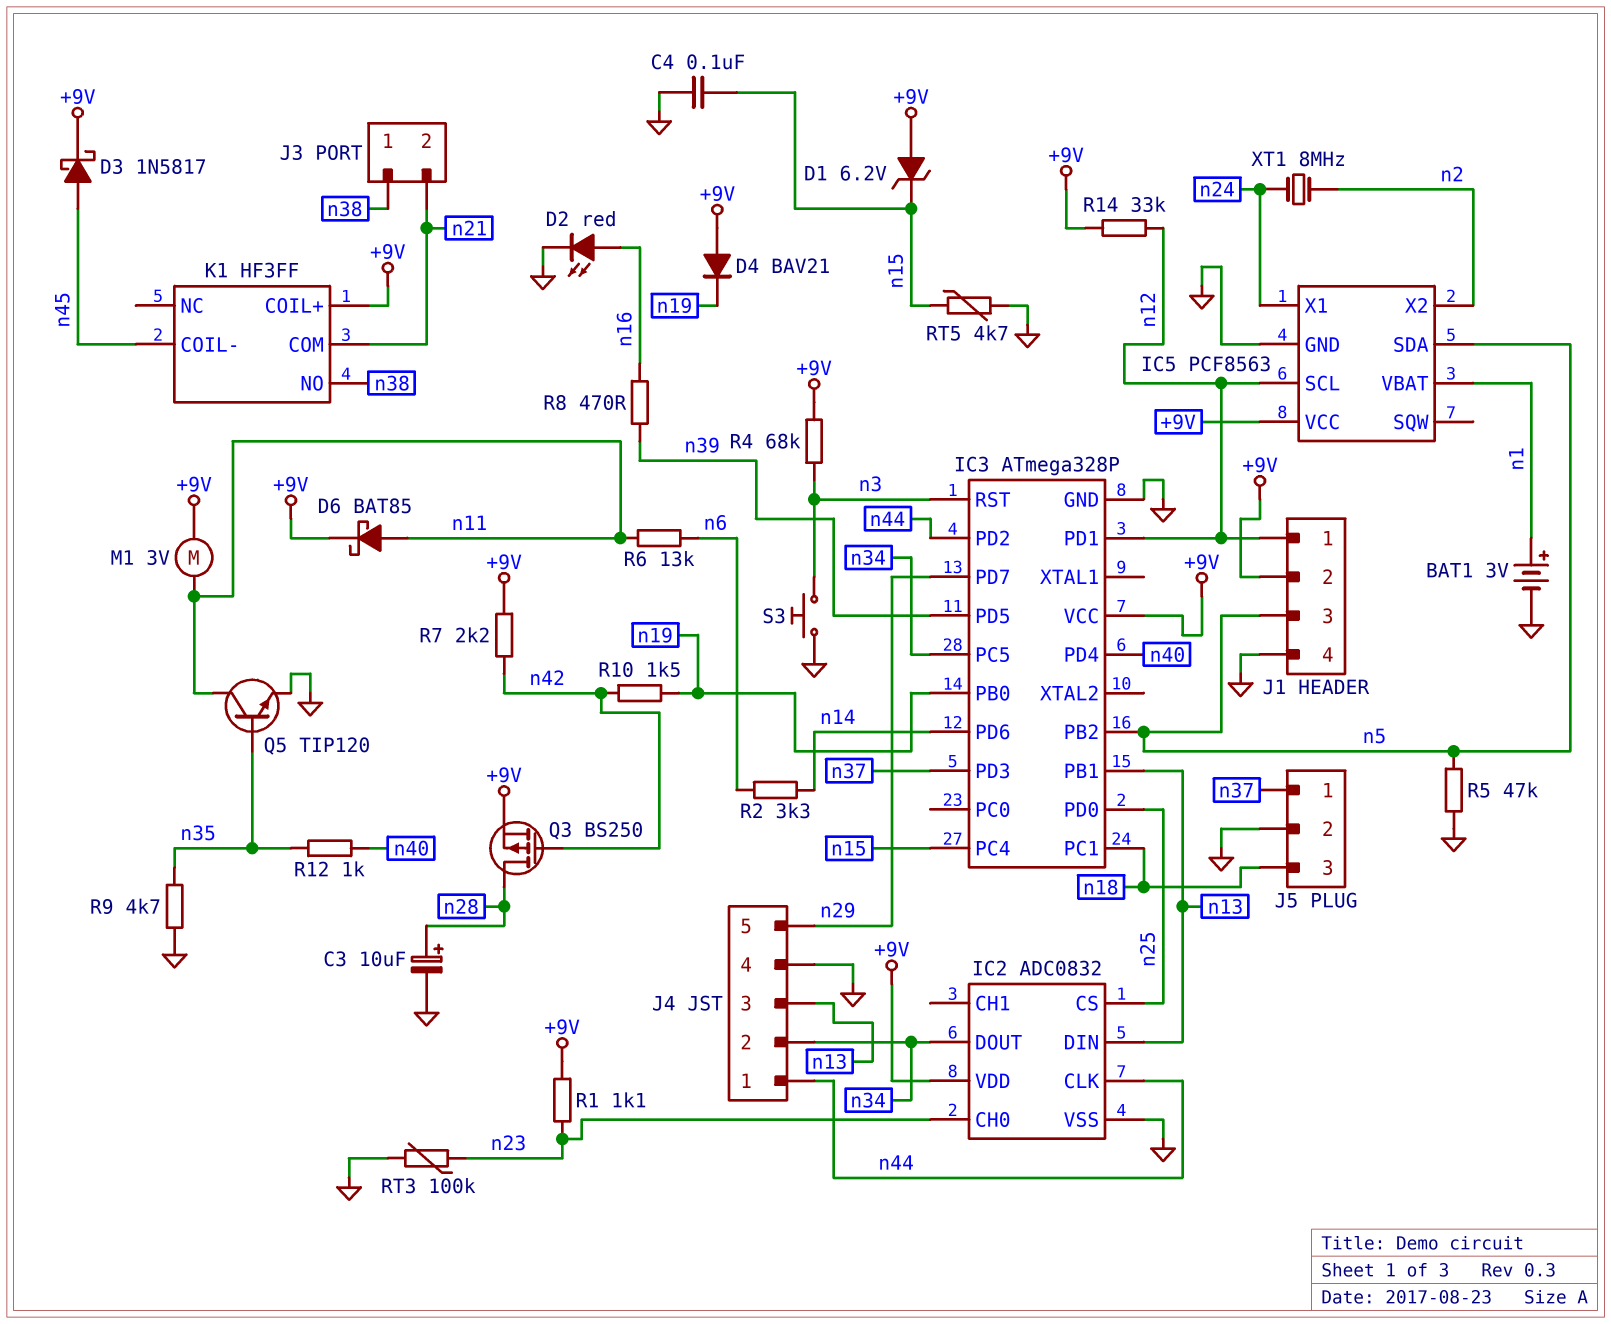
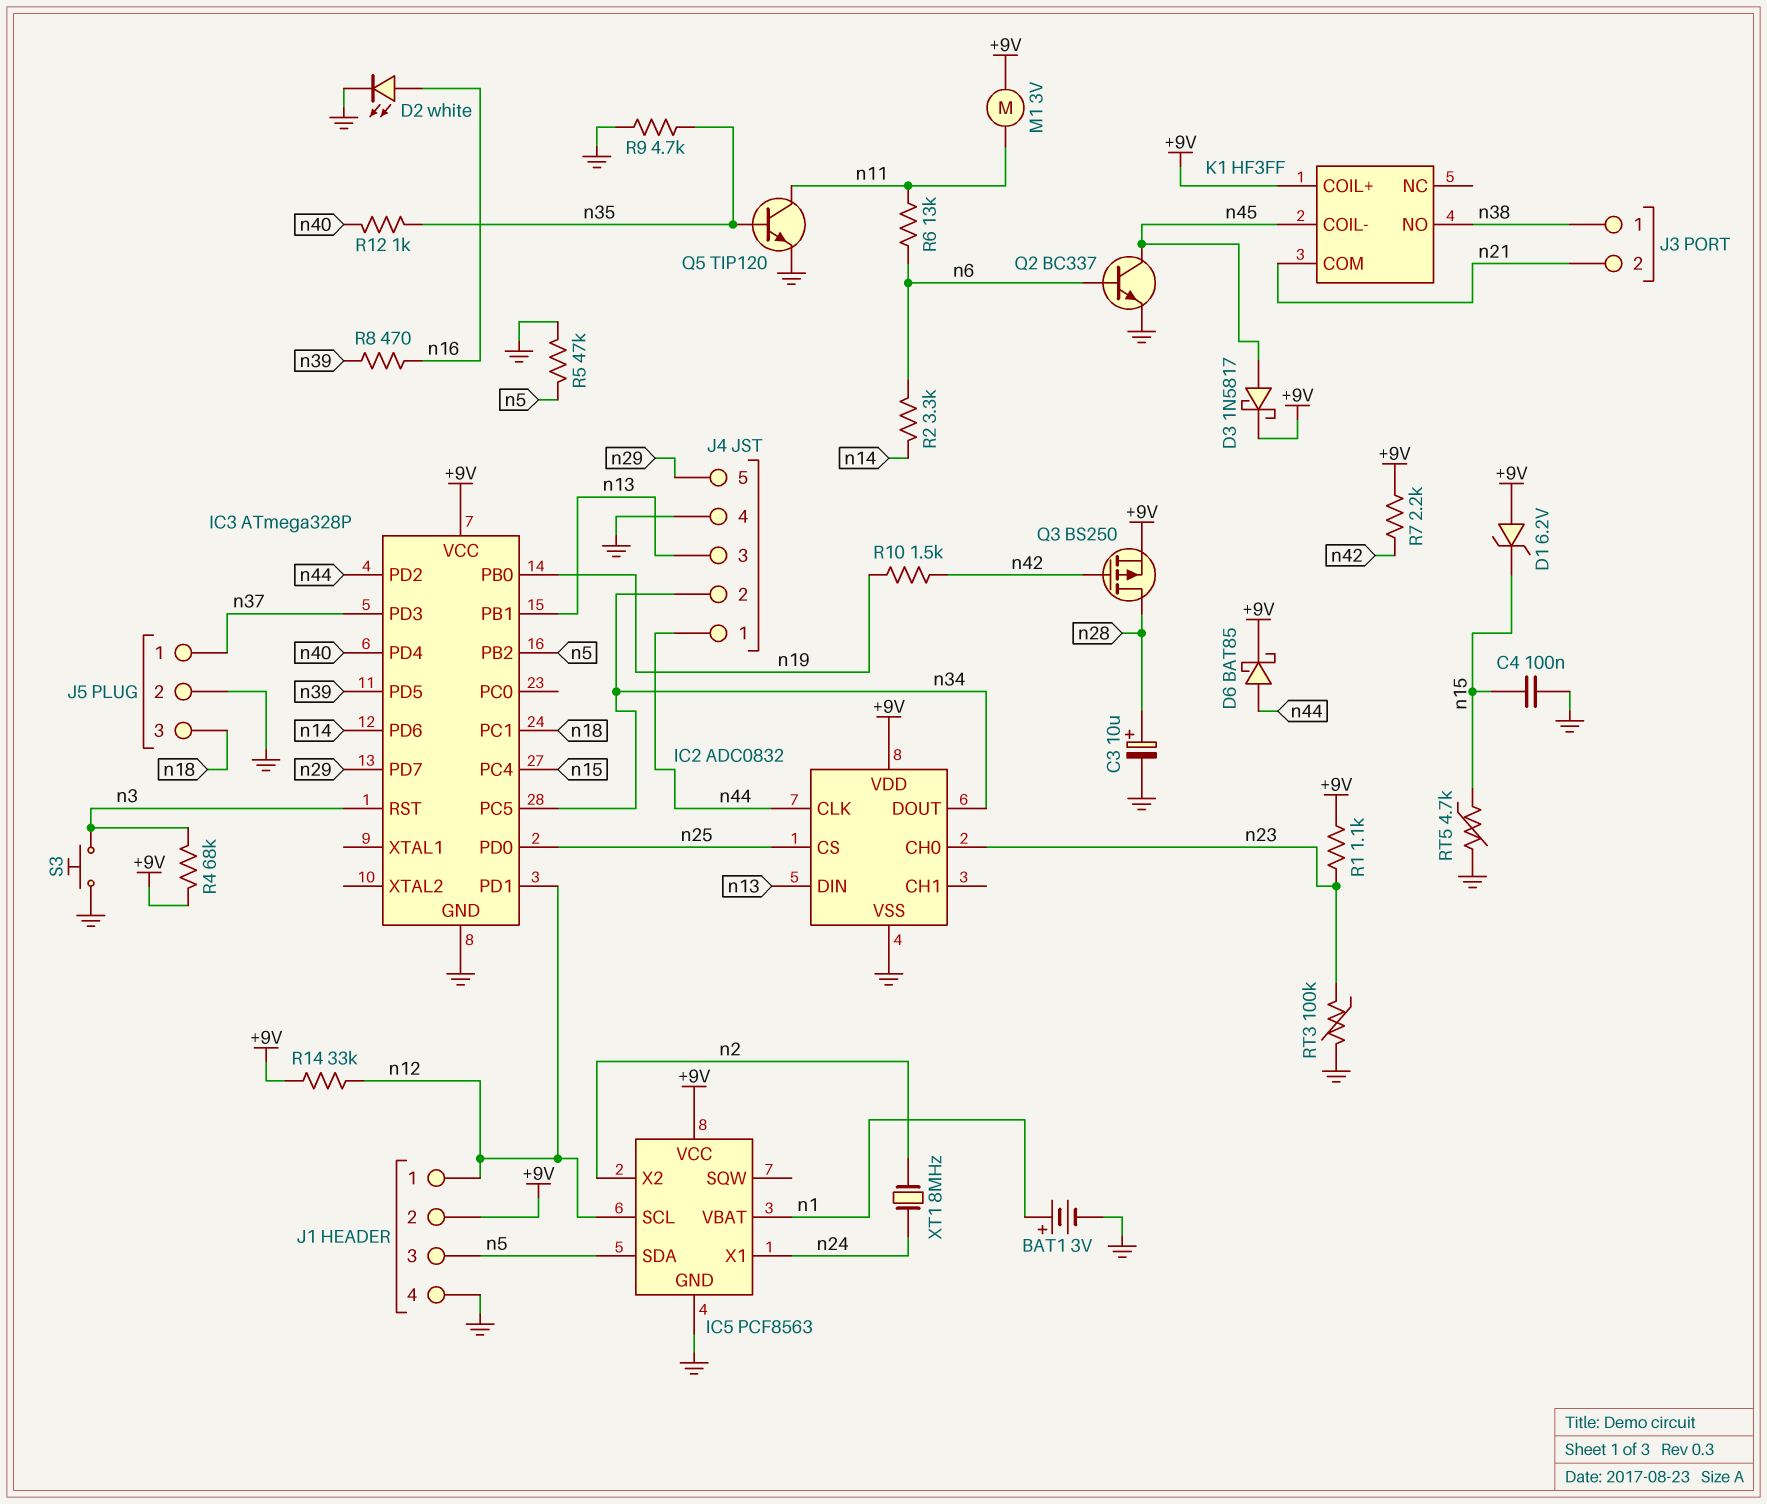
D2: LED red (A n16, K GND) -> LED white (A n16, K GND)
D4: diode BAV21 (A +9V, K n19) -> none
D6: schottky BAT85 (A n11, K +9V) -> schottky BAT85 (A n44, K +9V)
Q2: none -> NPN BC337 (B n6, C n45, E GND)

